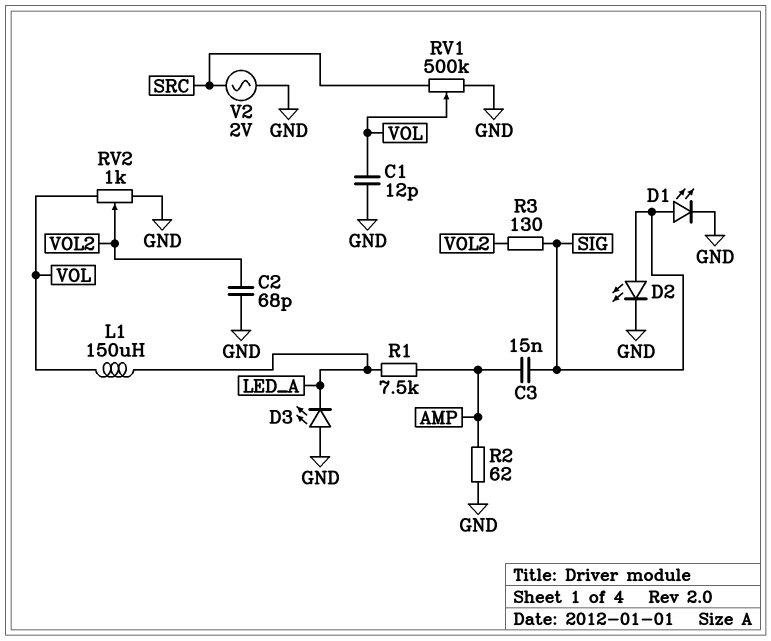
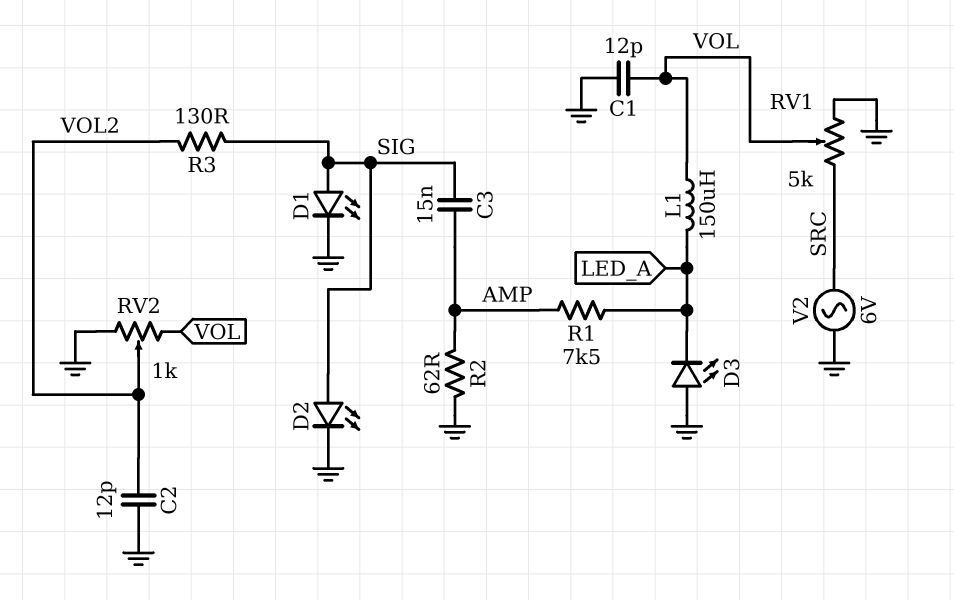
C2: 68pF (GND, VOL2) -> 12pF (GND, VOL2)
RV1: 500k (GND, SRC, wiper VOL) -> 5k (GND, SRC, wiper VOL)
V2: AC 2V (GND, SRC) -> AC 6V (GND, SRC)

